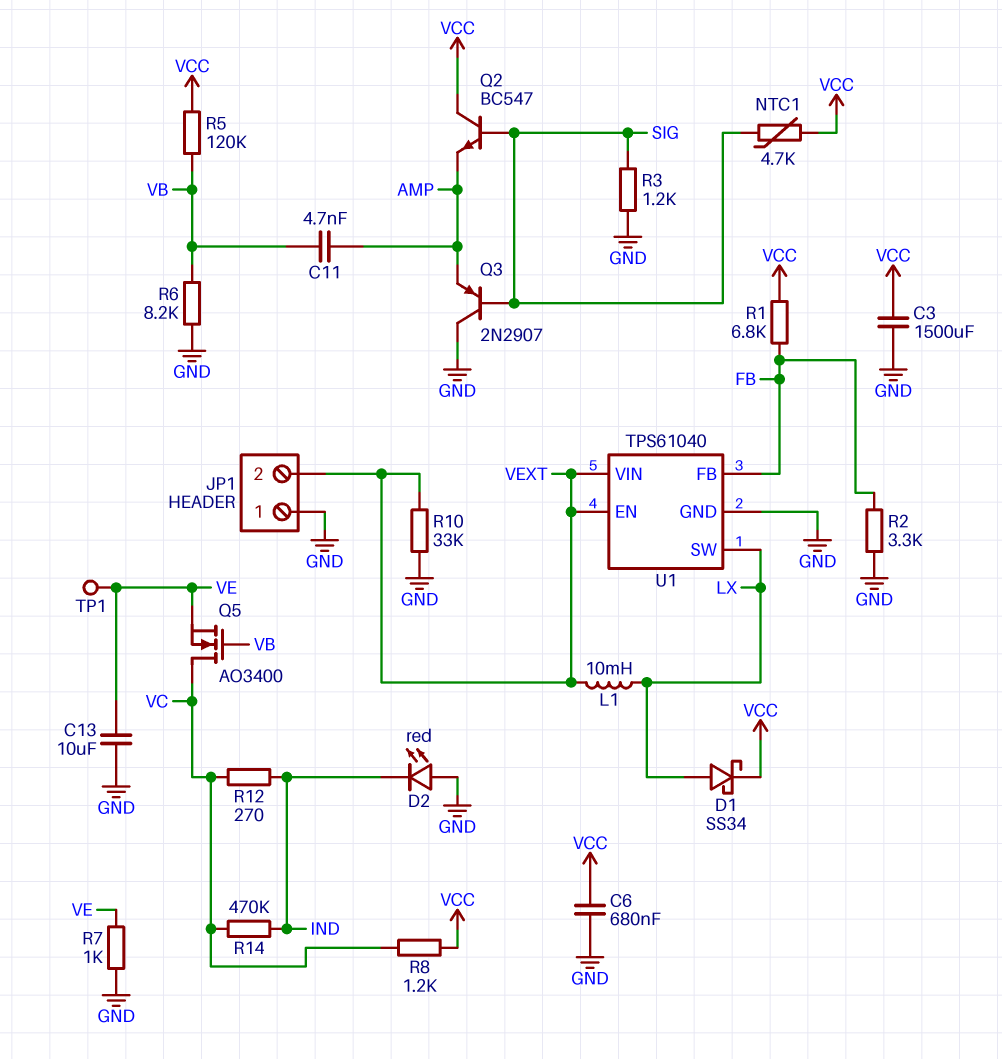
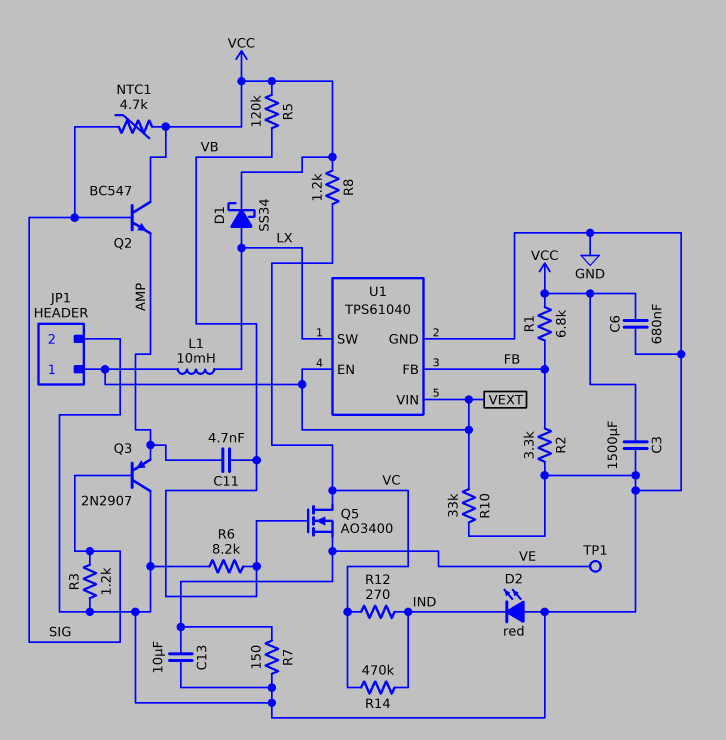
JP1 pin 1: GND -> VEXT
JP1 pin 2: VEXT -> GND
R7: 1k (GND, VE) -> 150 (GND, VE)

